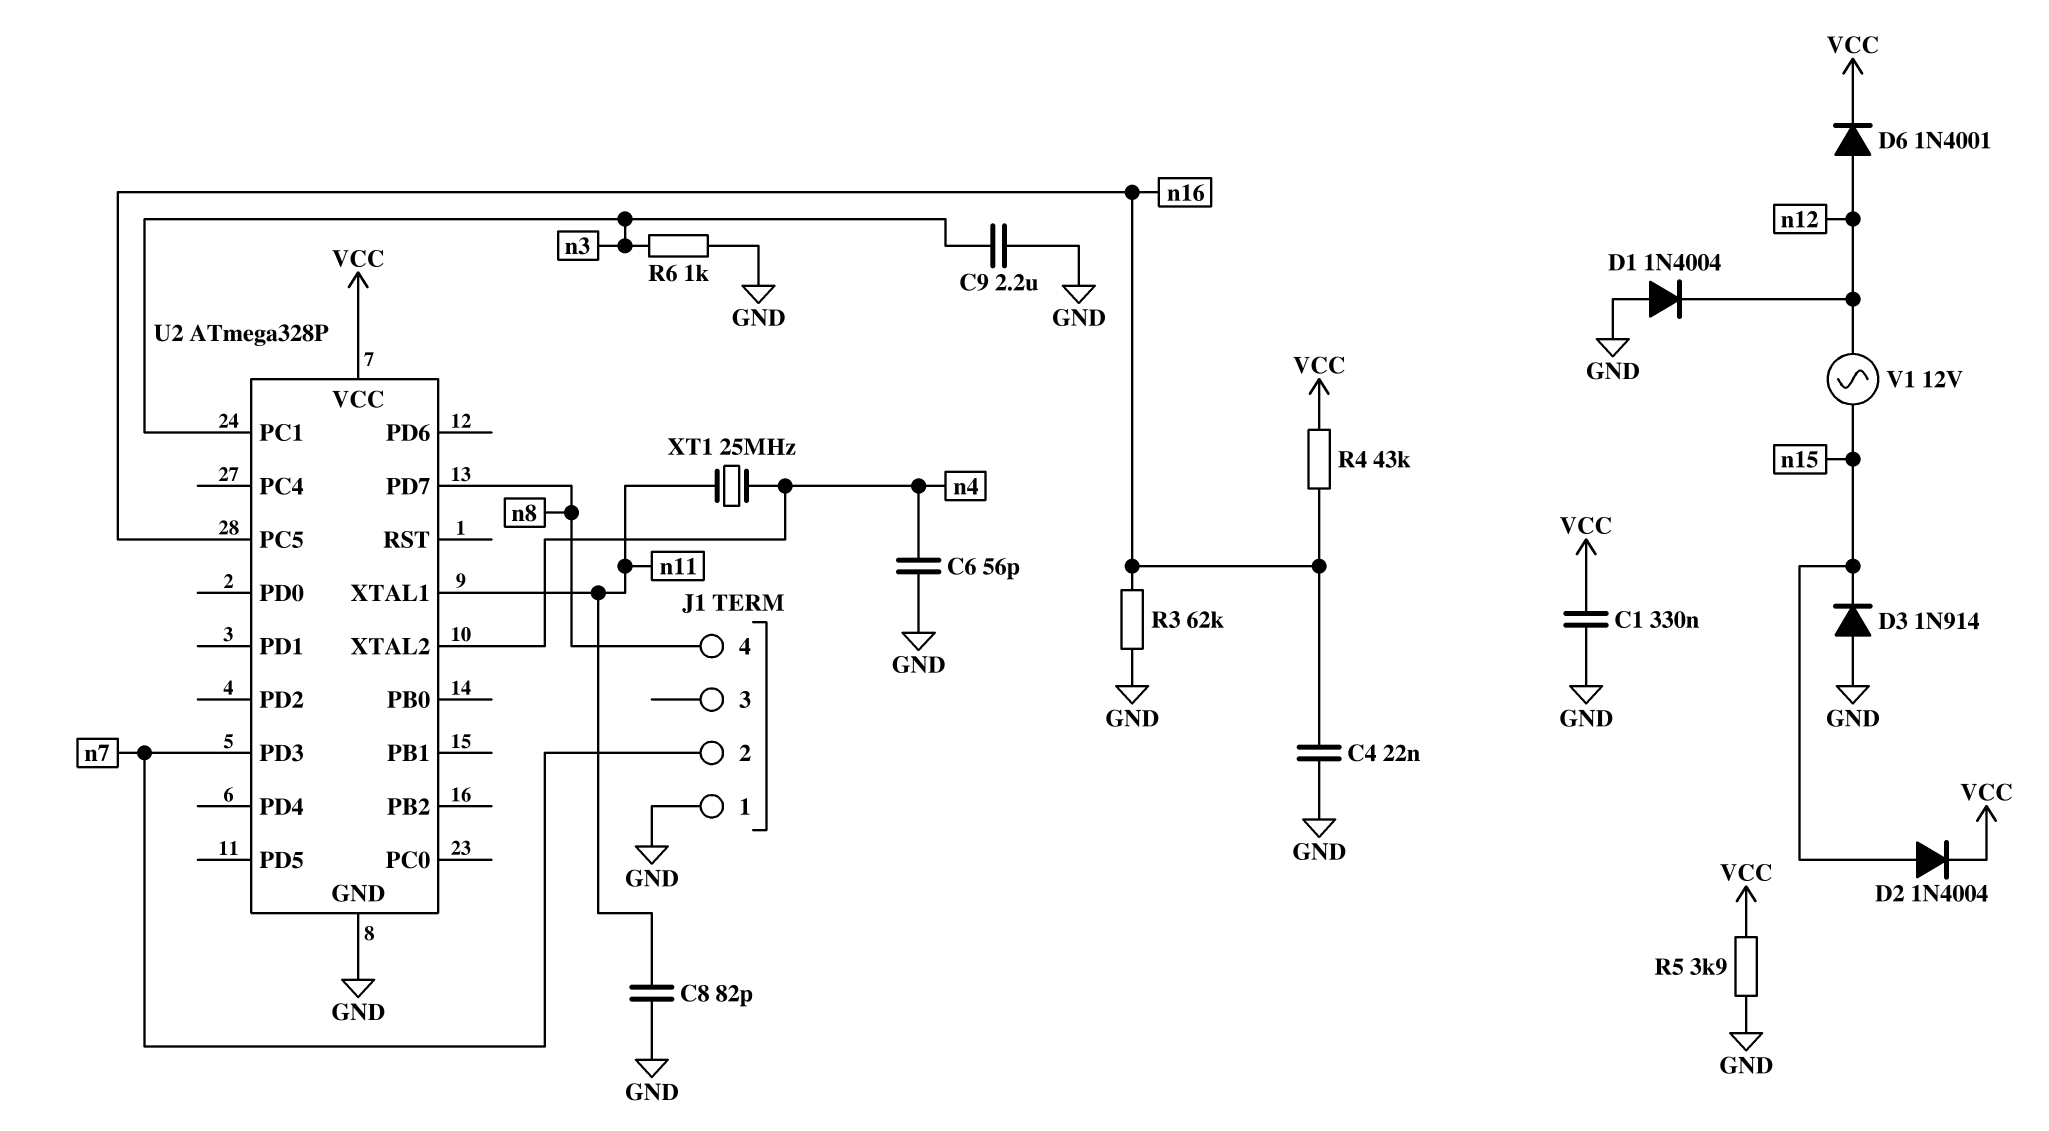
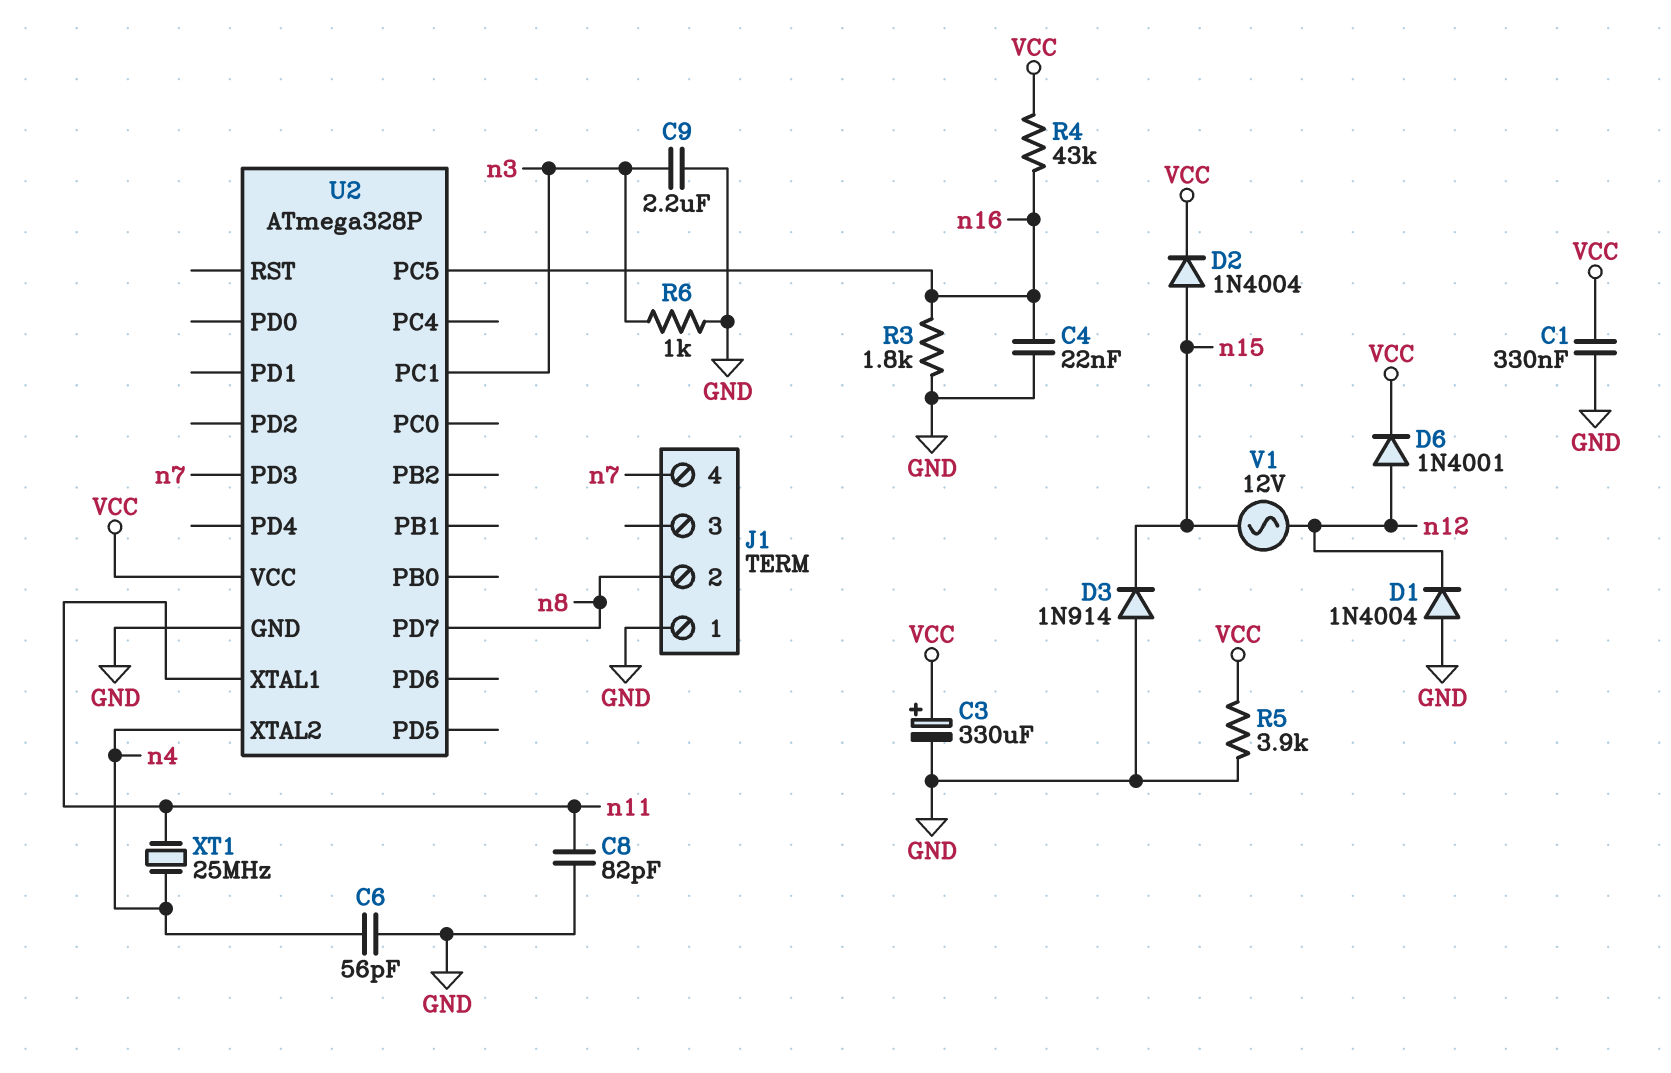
C3: none -> 330uF (plus VCC, minus GND)
J1 pin 2: n7 -> n8
J1 pin 4: n8 -> n7
R3: 62k (GND, n16) -> 1.8k (GND, n16)

